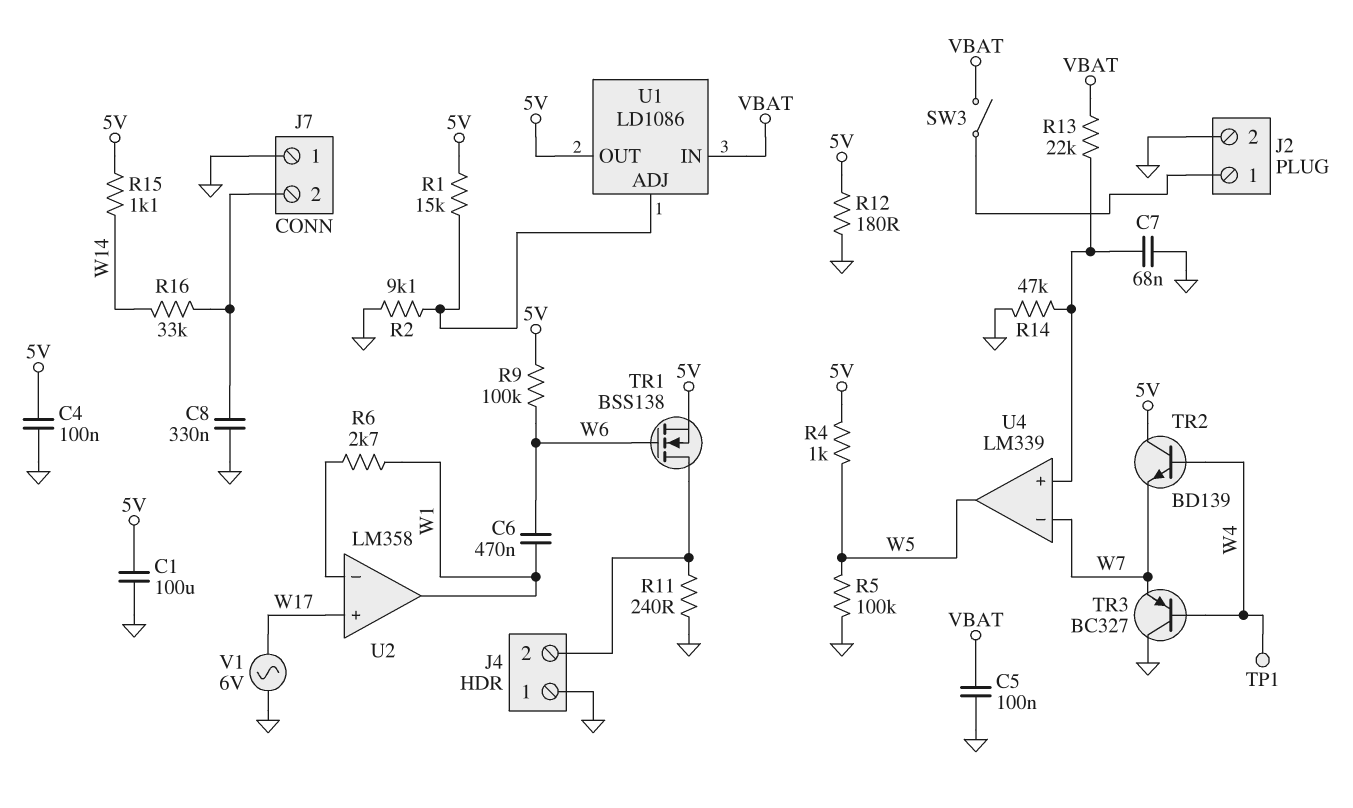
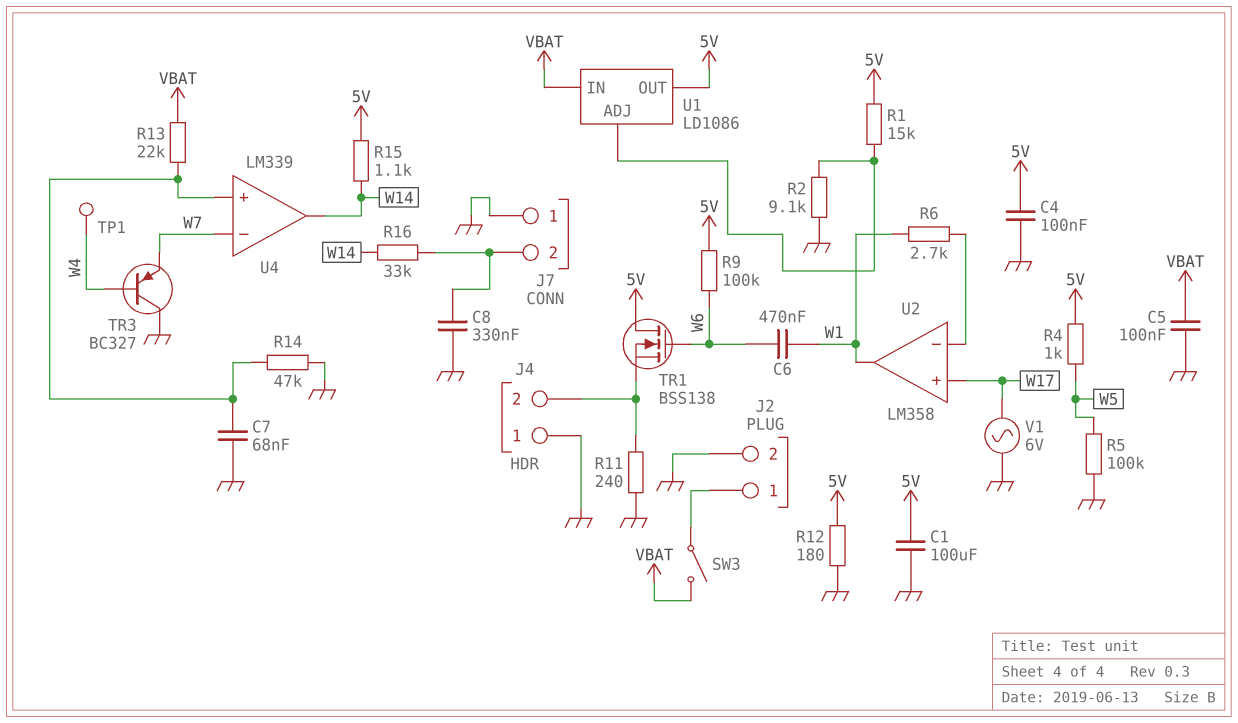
TR1: NMOS BSS138 (G W6, D J4/2, S 5V) -> NMOS BSS138 (G W6, D 5V, S J4/2)
TR2: NPN BD139 (B W4, C 5V, E W7) -> none
U4 pin out: W5 -> W14

